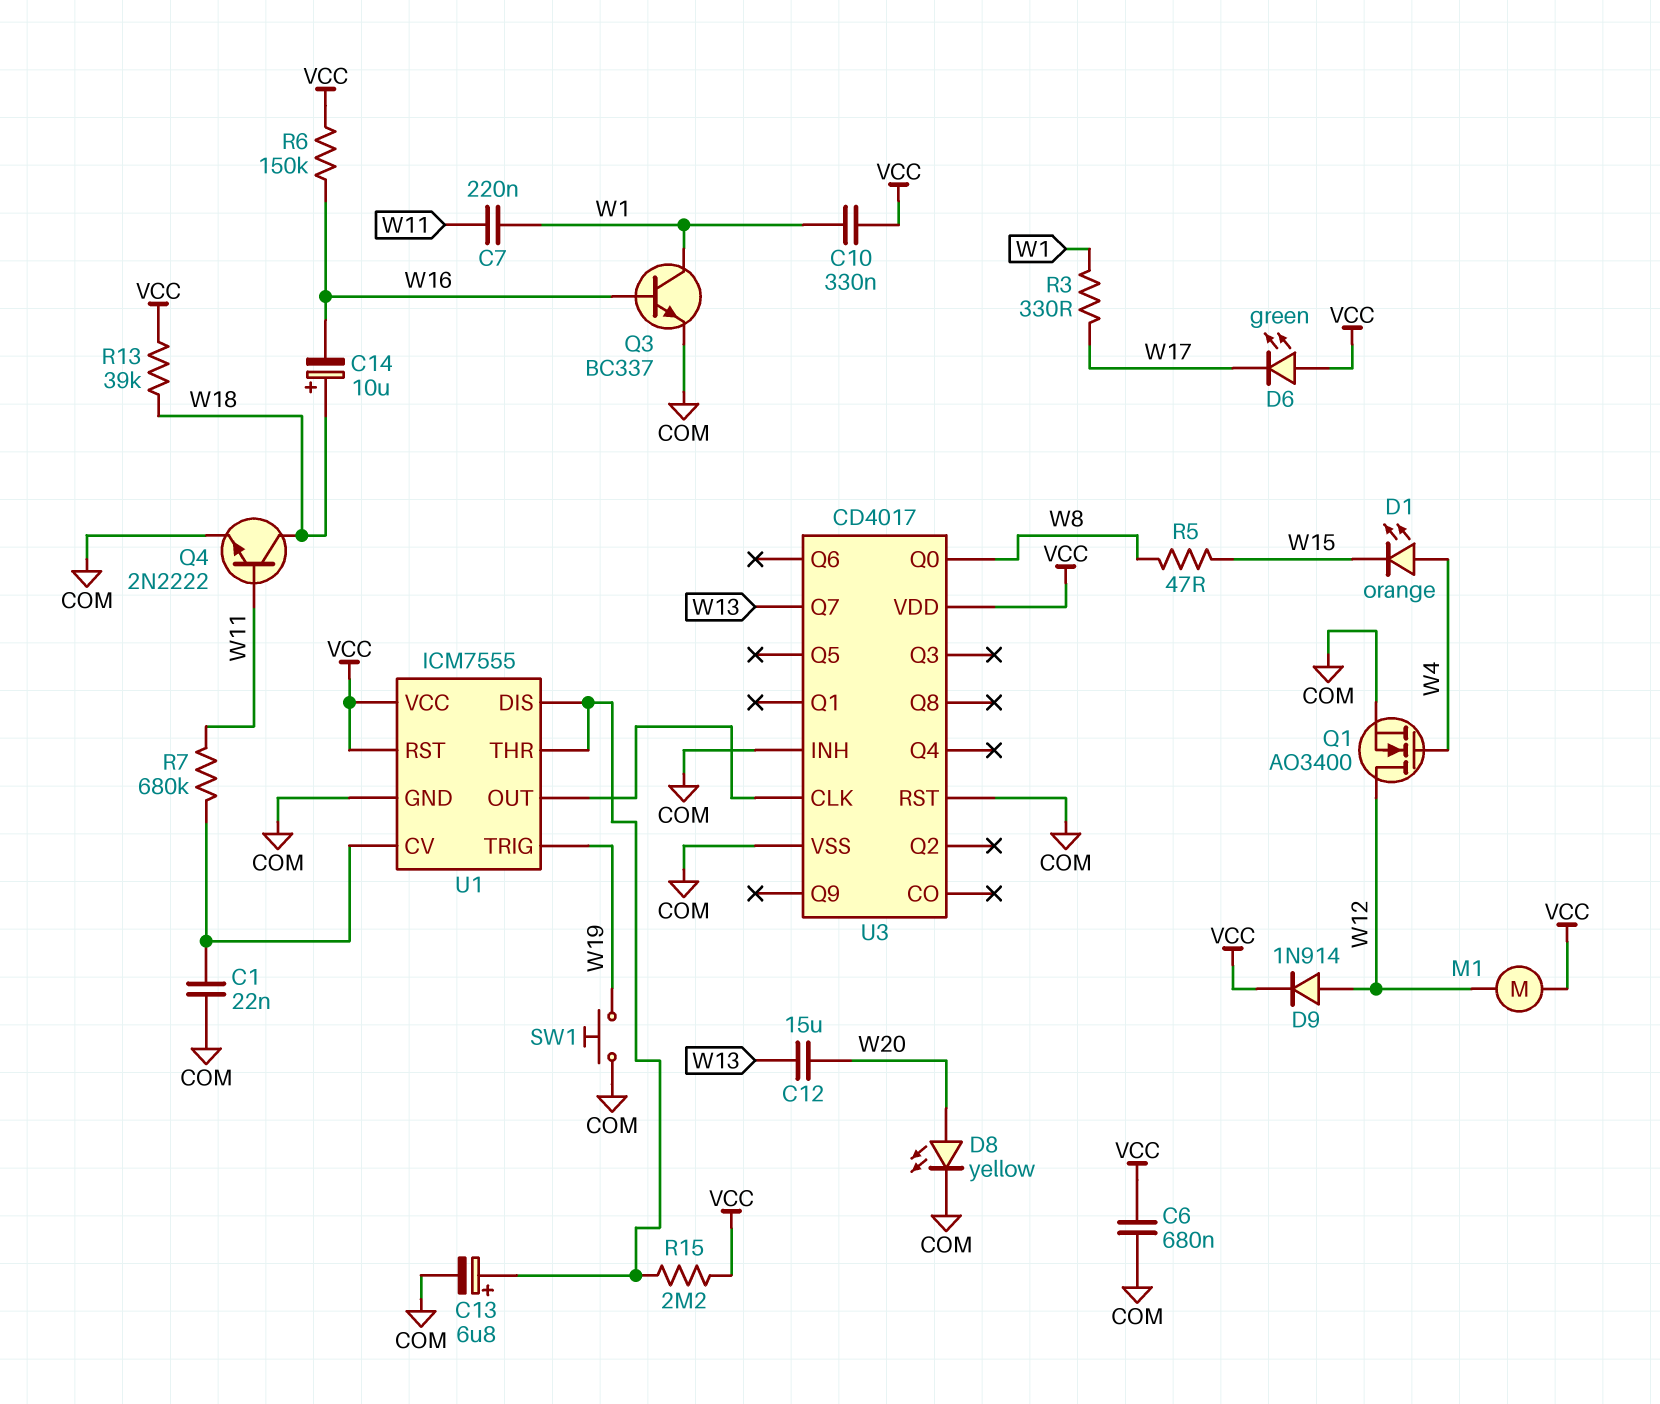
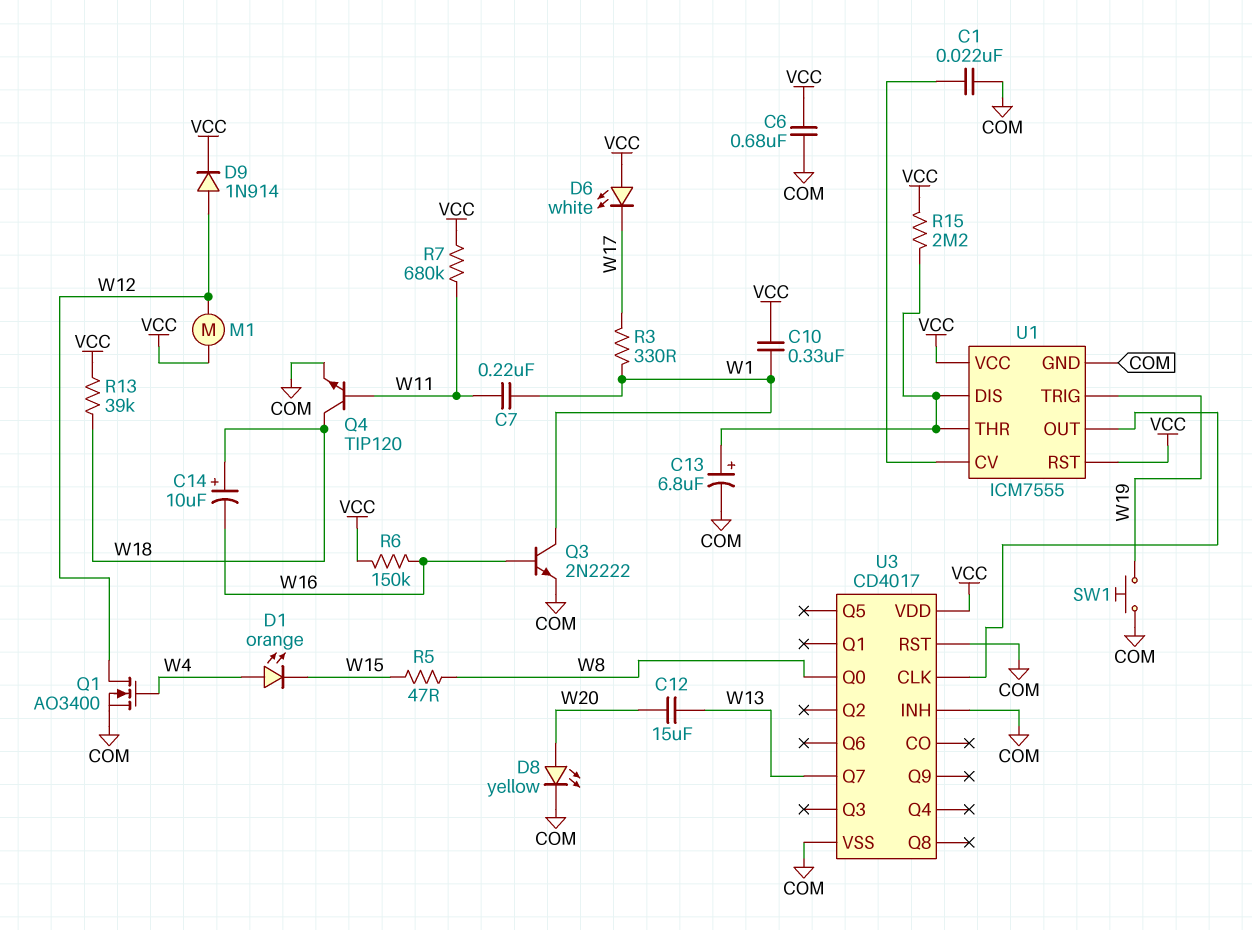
D6: LED green (A VCC, K W17) -> LED white (A VCC, K W17)
Q3: NPN BC337 (B W16, C W1, E COM) -> NPN 2N2222 (B W16, C W1, E COM)
Q4: NPN 2N2222 (B W11, C W18, E COM) -> NPN TIP120 (B W11, C W18, E COM)
R7: 680k (U1/CV, W11) -> 680k (VCC, W11)

